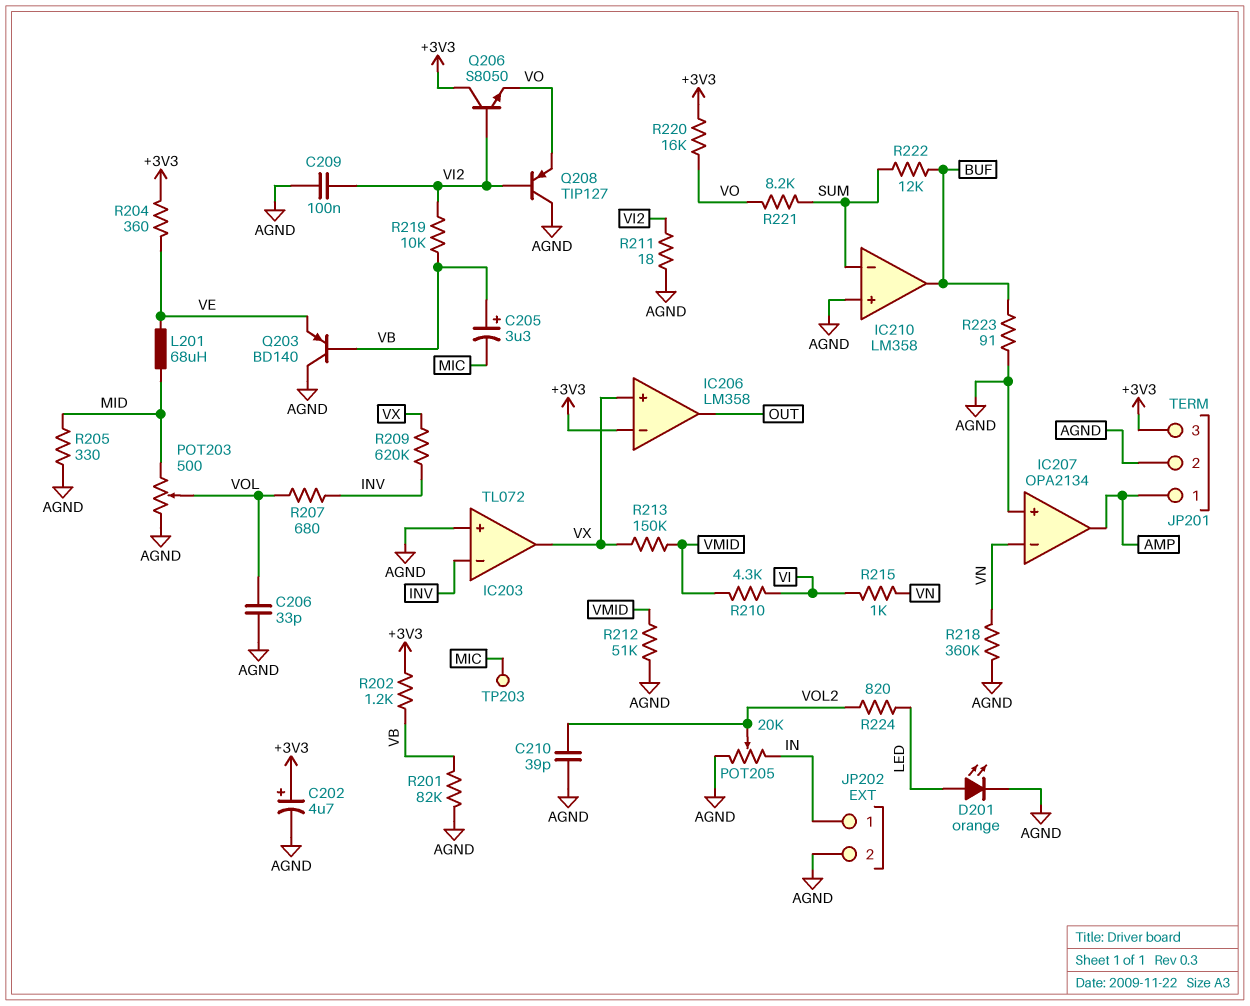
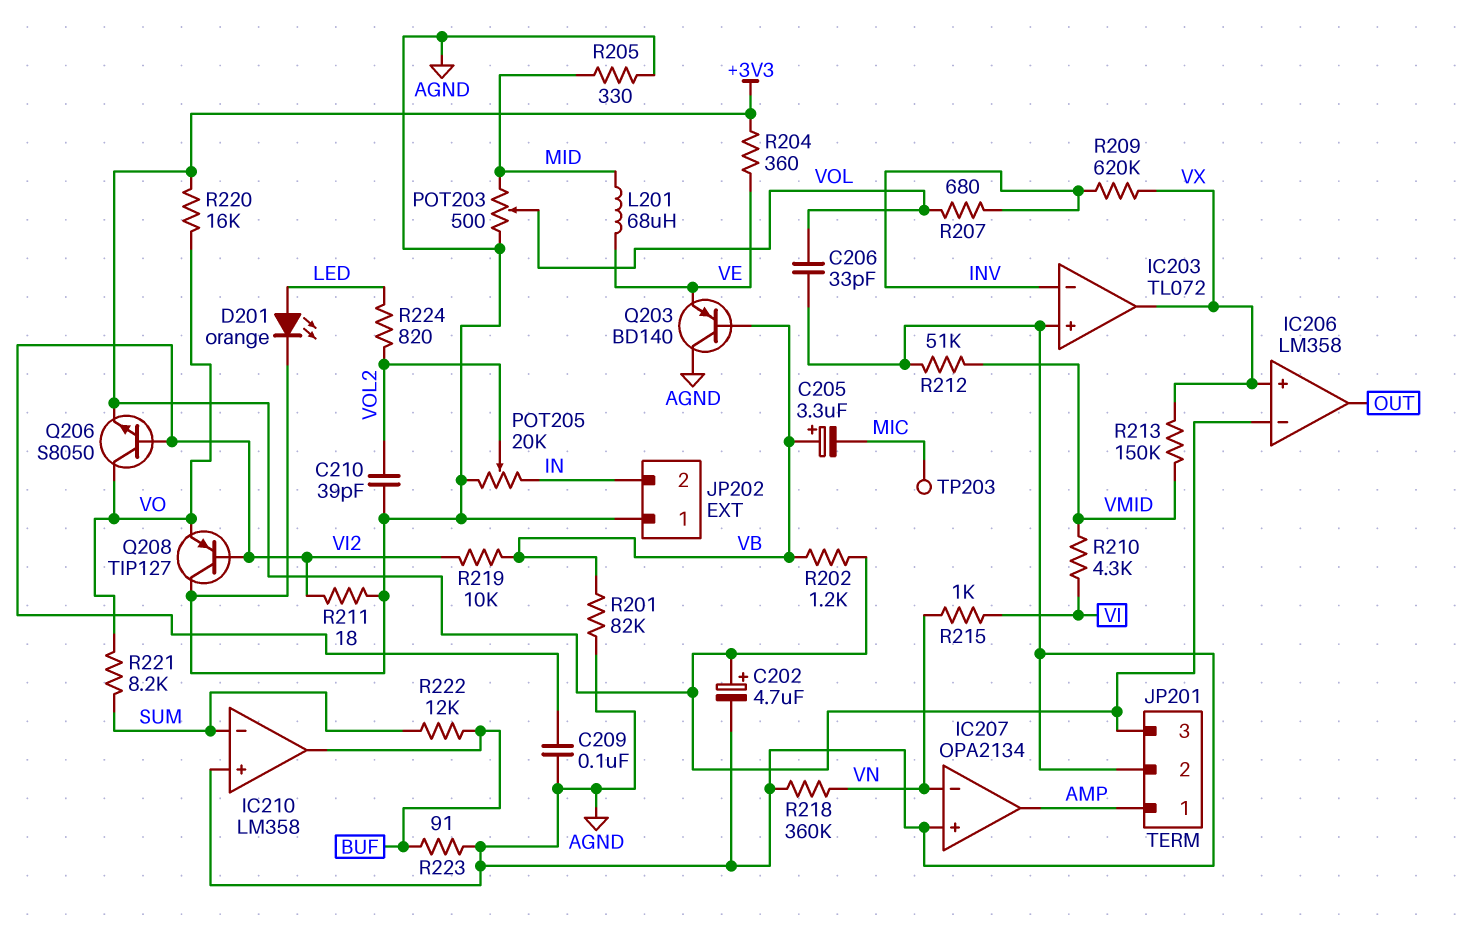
JP202 pin 1: IN -> AGND
JP202 pin 2: AGND -> IN
Q206: NPN S8050 (B VI2, C +3V3, E VO) -> NPN S8050 (B VI2, C VO, E +3V3)

